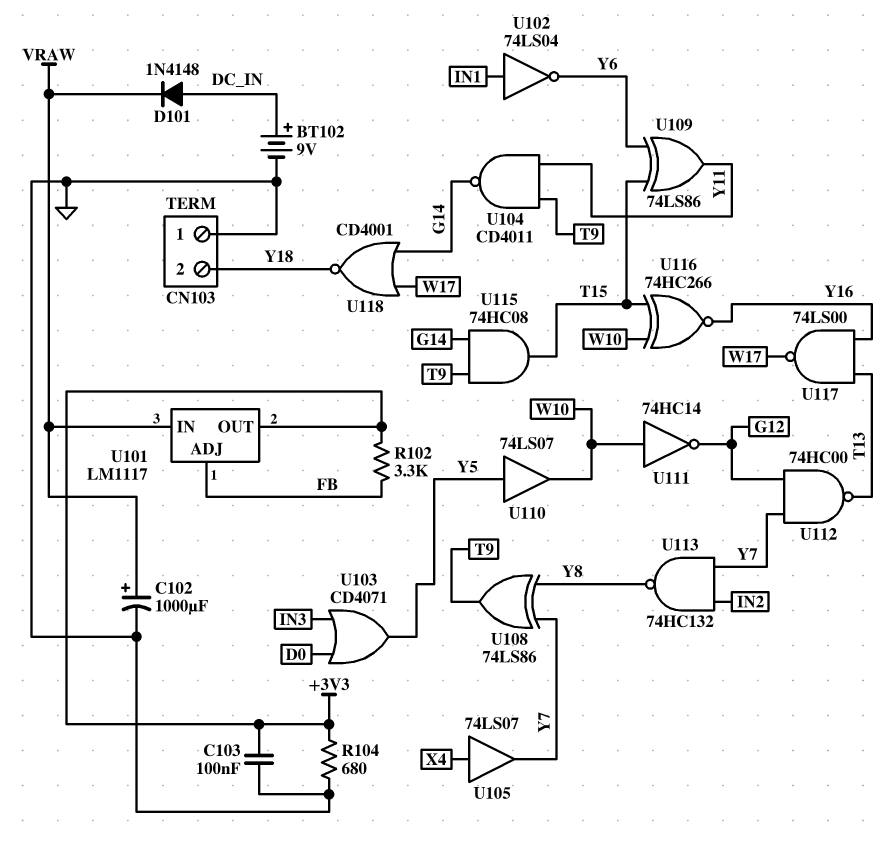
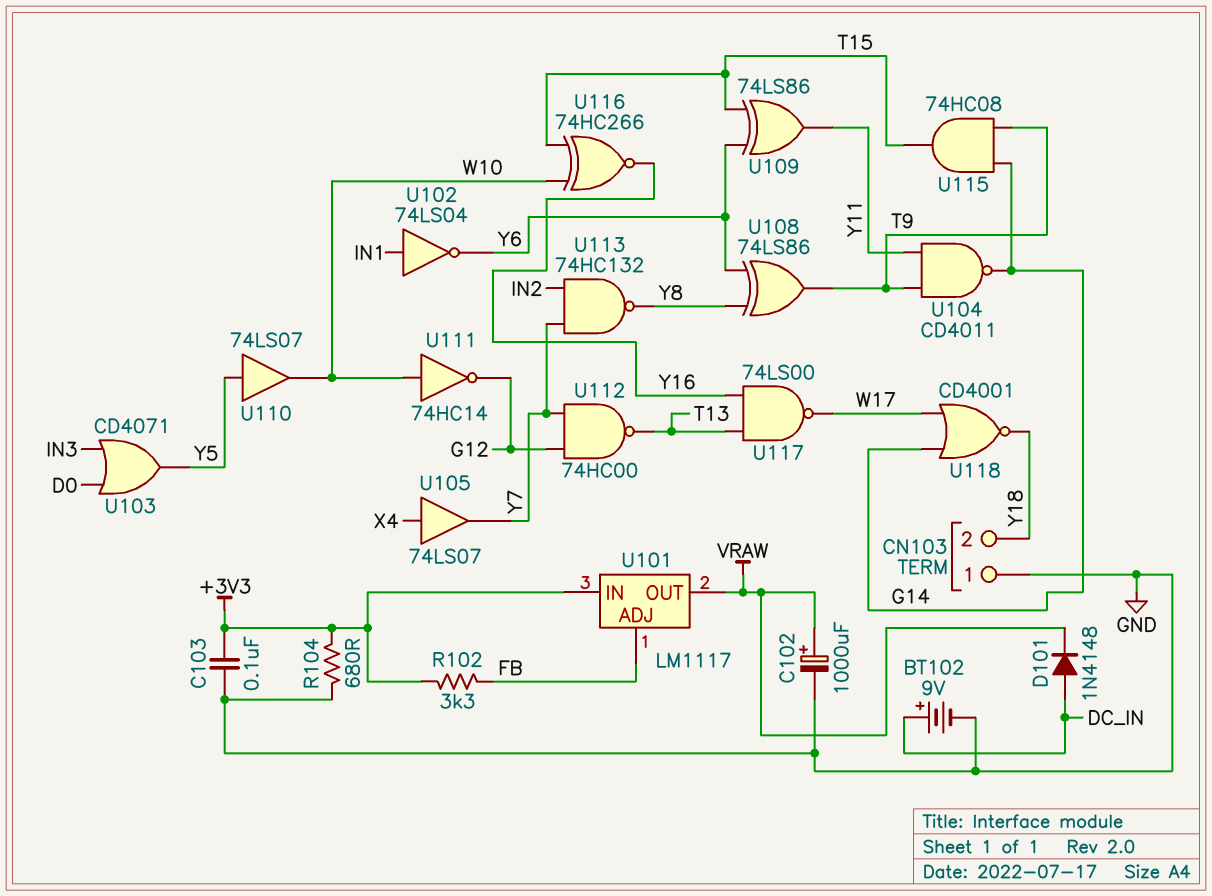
U101 pin IN: VRAW -> +3V3
U101 pin OUT: +3V3 -> VRAW
U108: XOR 74LS86 (in Y7, in Y8, out T9) -> XOR 74LS86 (in Y6, in Y8, out T9)

